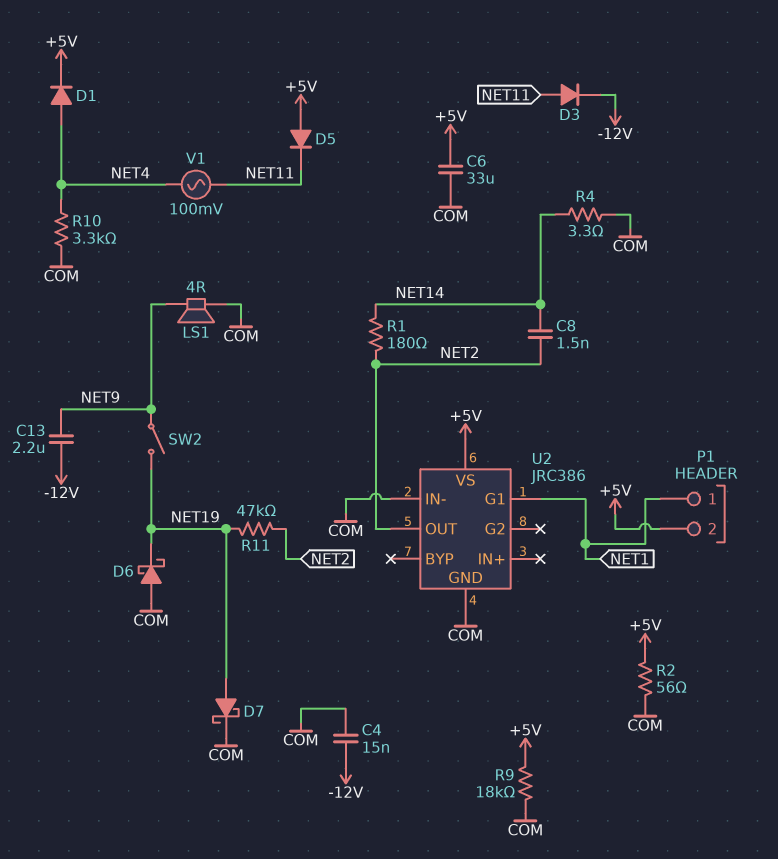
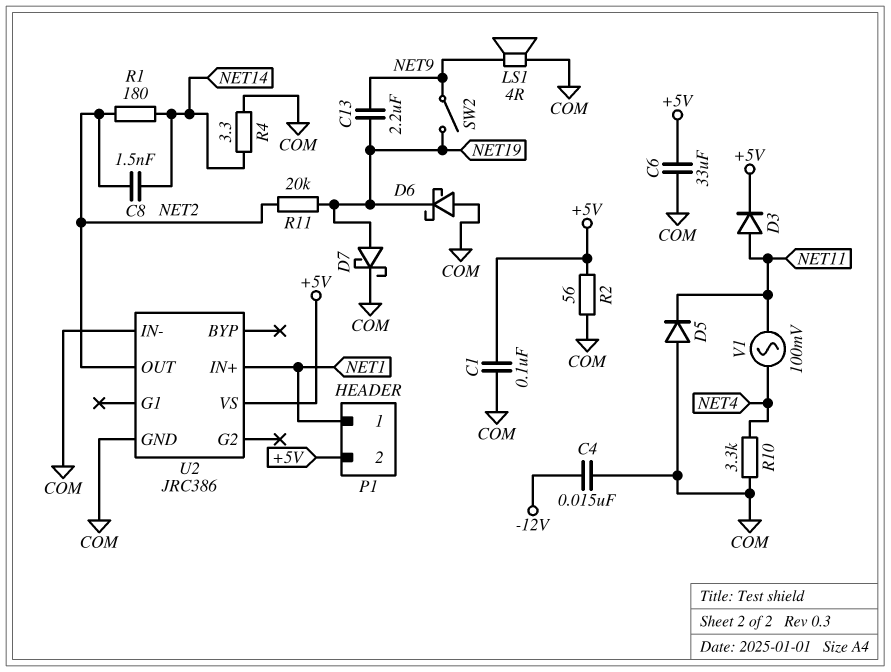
C1: none -> 100nF (+5V, COM)
C13: 2.2uF (-12V, NET9) -> 2.2uF (NET9, NET19)
D1: diode (A NET4, K +5V) -> none
D3: diode (A NET11, K -12V) -> diode (A NET11, K +5V)
D5: diode (A +5V, K NET11) -> diode (A COM, K NET11)
R9: 18k (+5V, COM) -> none
R11: 47k (NET2, NET19) -> 20k (NET2, NET19)
U2 pin G1: NET1 -> none
U2 pin IN+: none -> NET1

